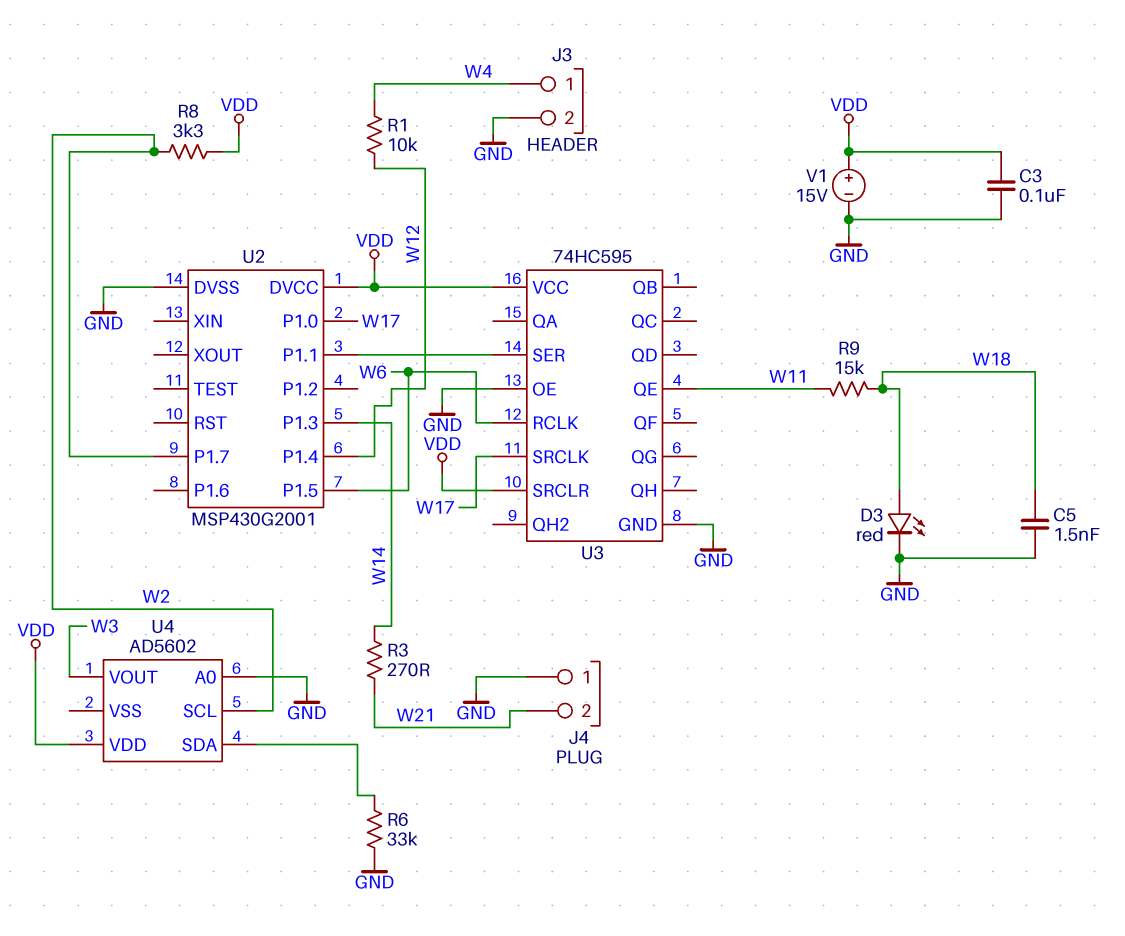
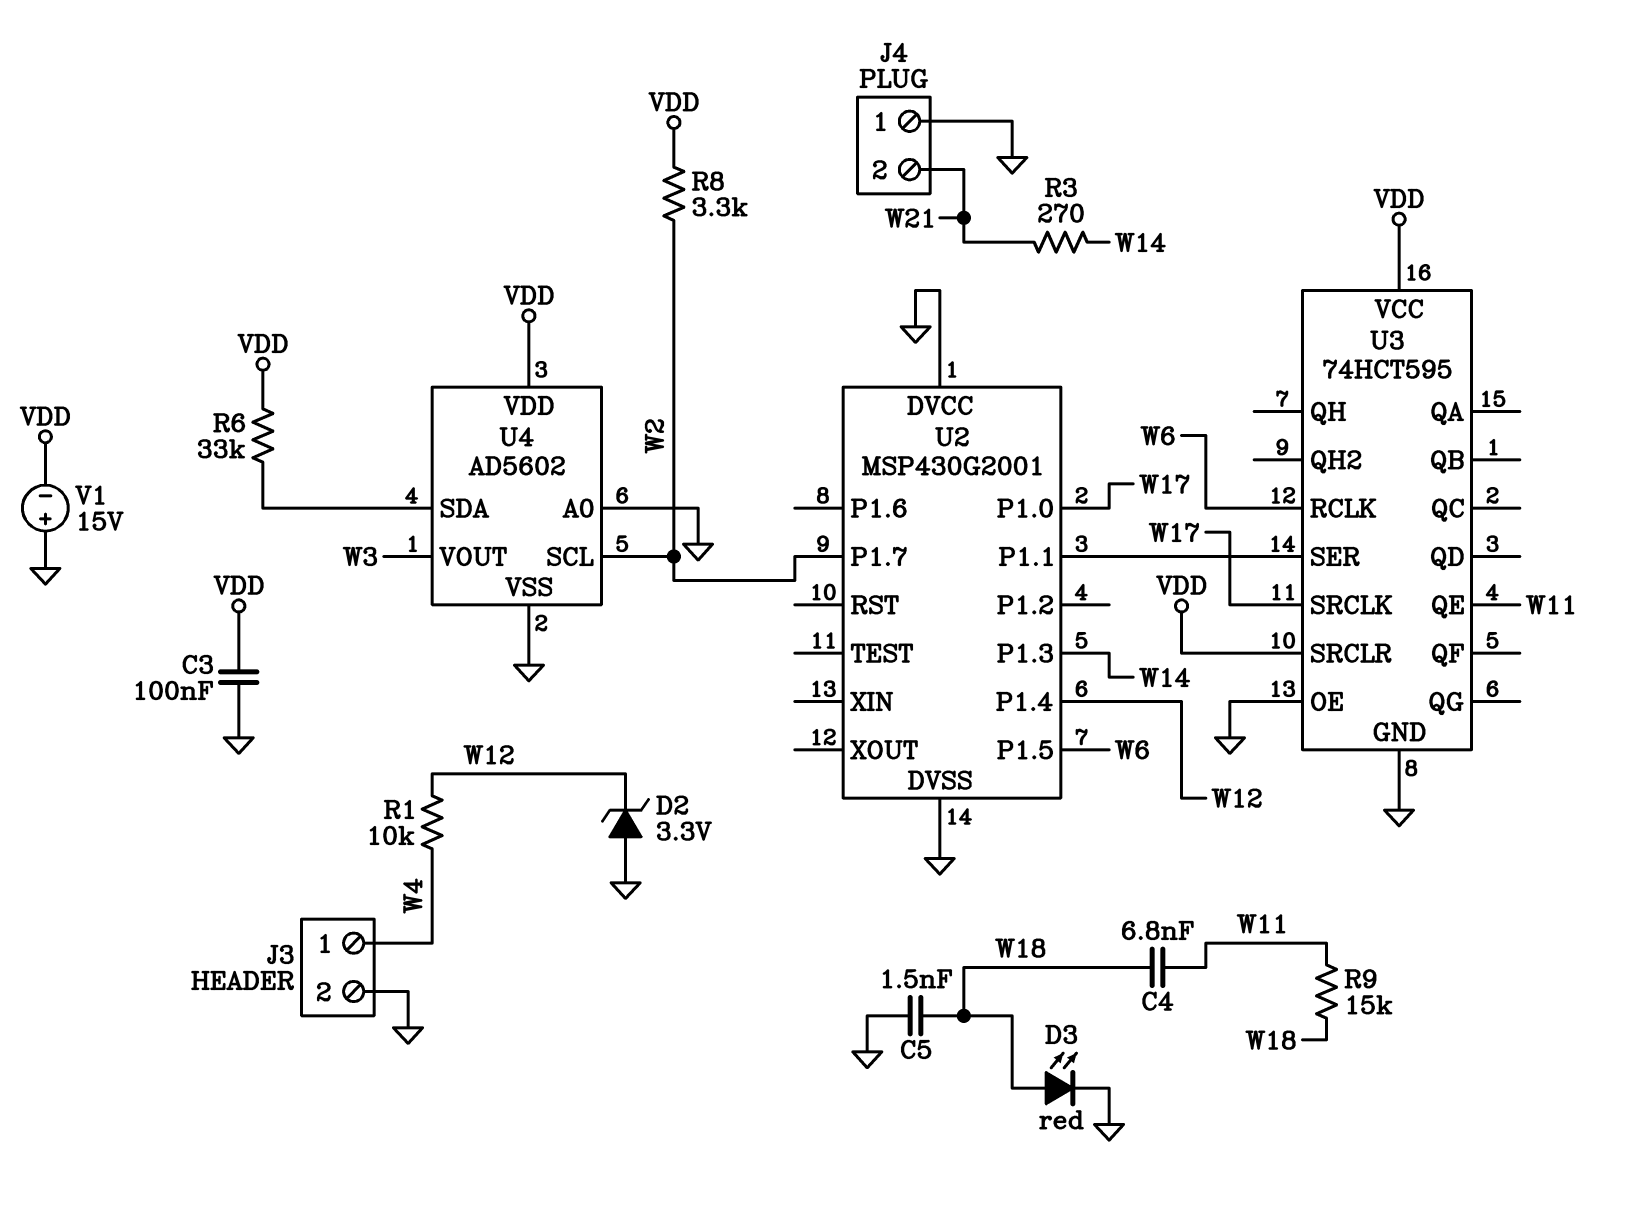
C4: none -> 6.8nF (W11, W18)
D2: none -> zener 3.3V (A GND, K W12)
R6: 33k (GND, U4/SDA) -> 33k (U4/SDA, VDD)
U2 pin DVCC: VDD -> GND
U3: 74HC595 -> 74HCT595
U4 pin VSS: none -> GND
V1: 15V (plus VDD, minus GND) -> 15V (plus GND, minus VDD)

